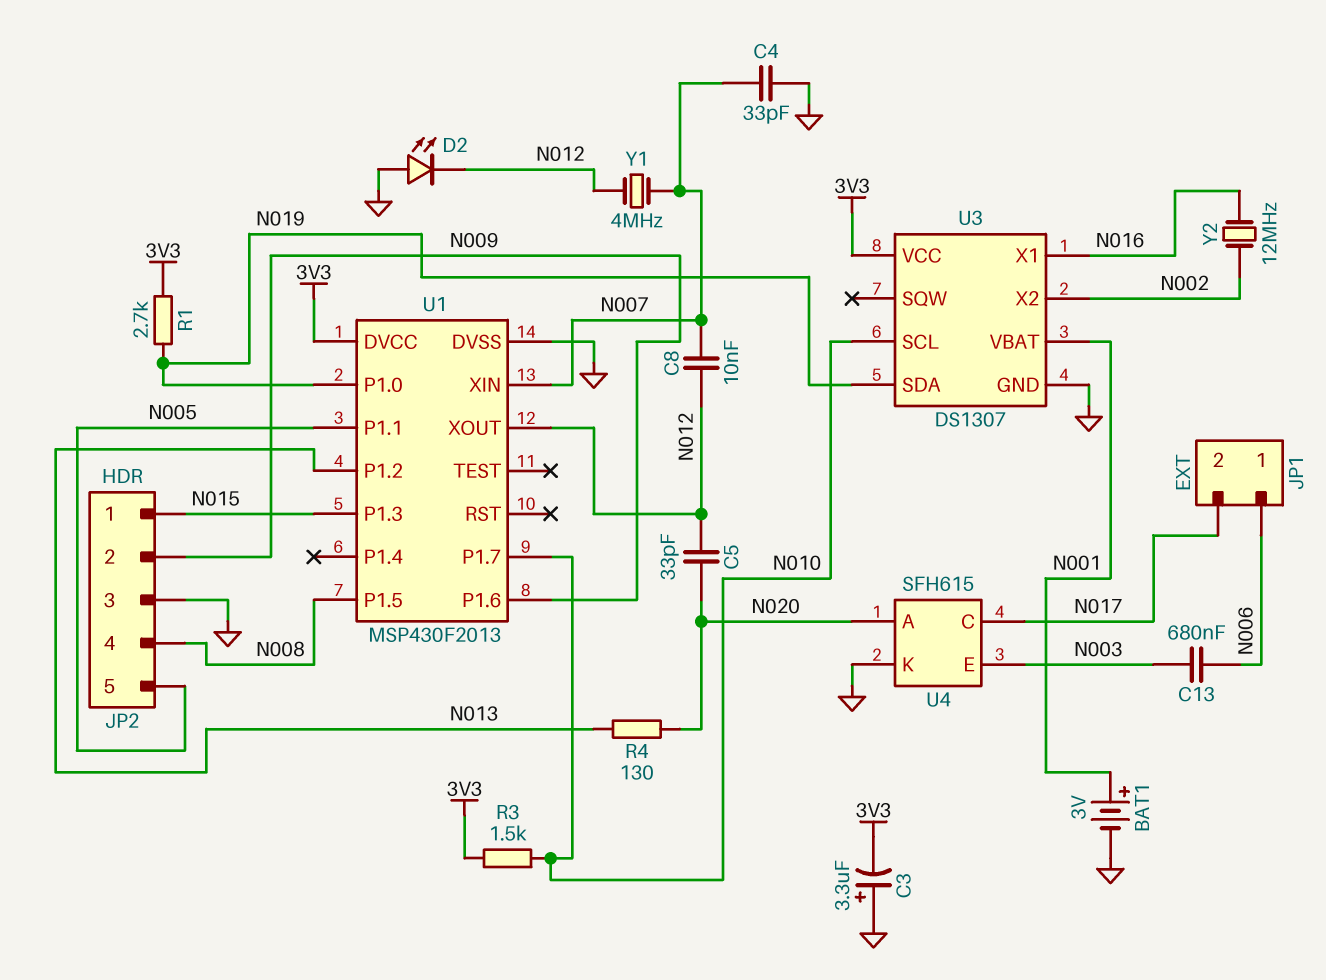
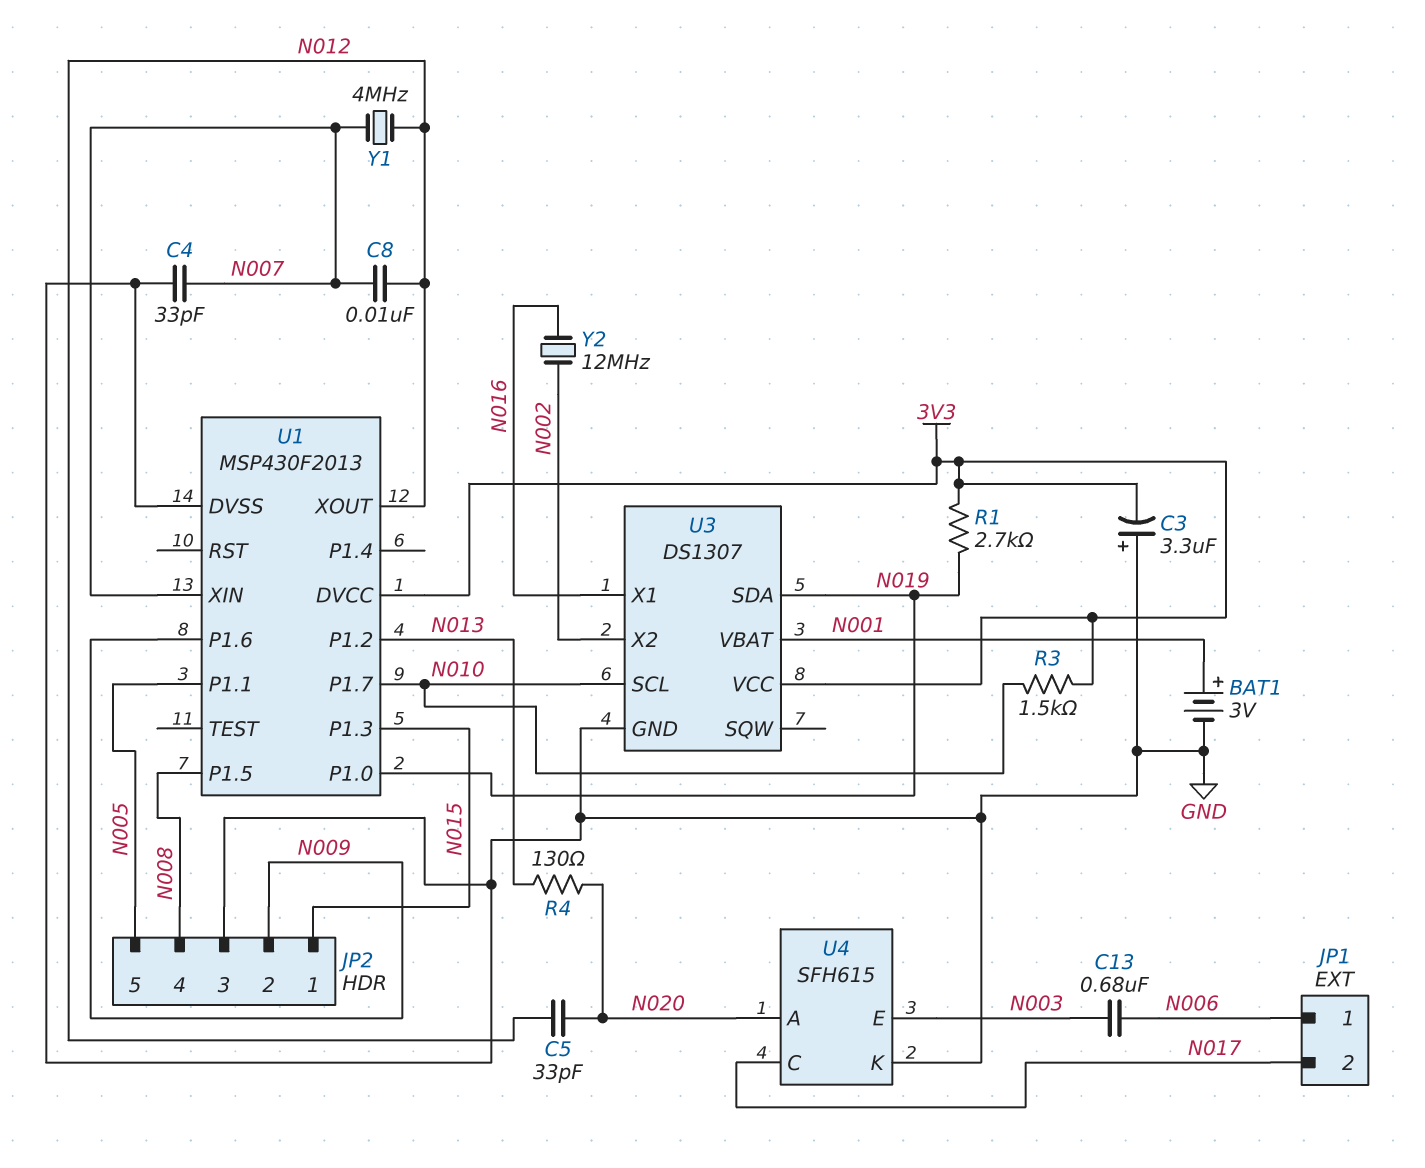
D2: LED (A GND, K N012) -> none

